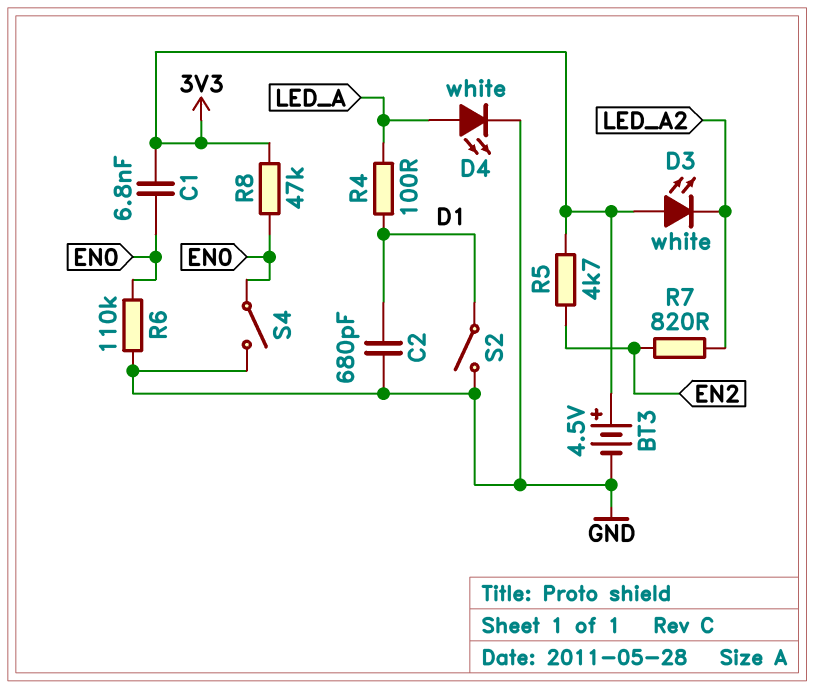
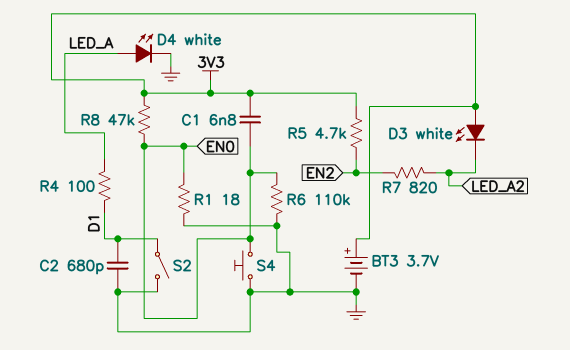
BT3: 4.5V (plus 3V3, minus GND) -> 3.7V (plus 3V3, minus GND)
R1: none -> 18 (EN0, GND)
S4: switch (EN0, GND) -> button (EN0, GND)

